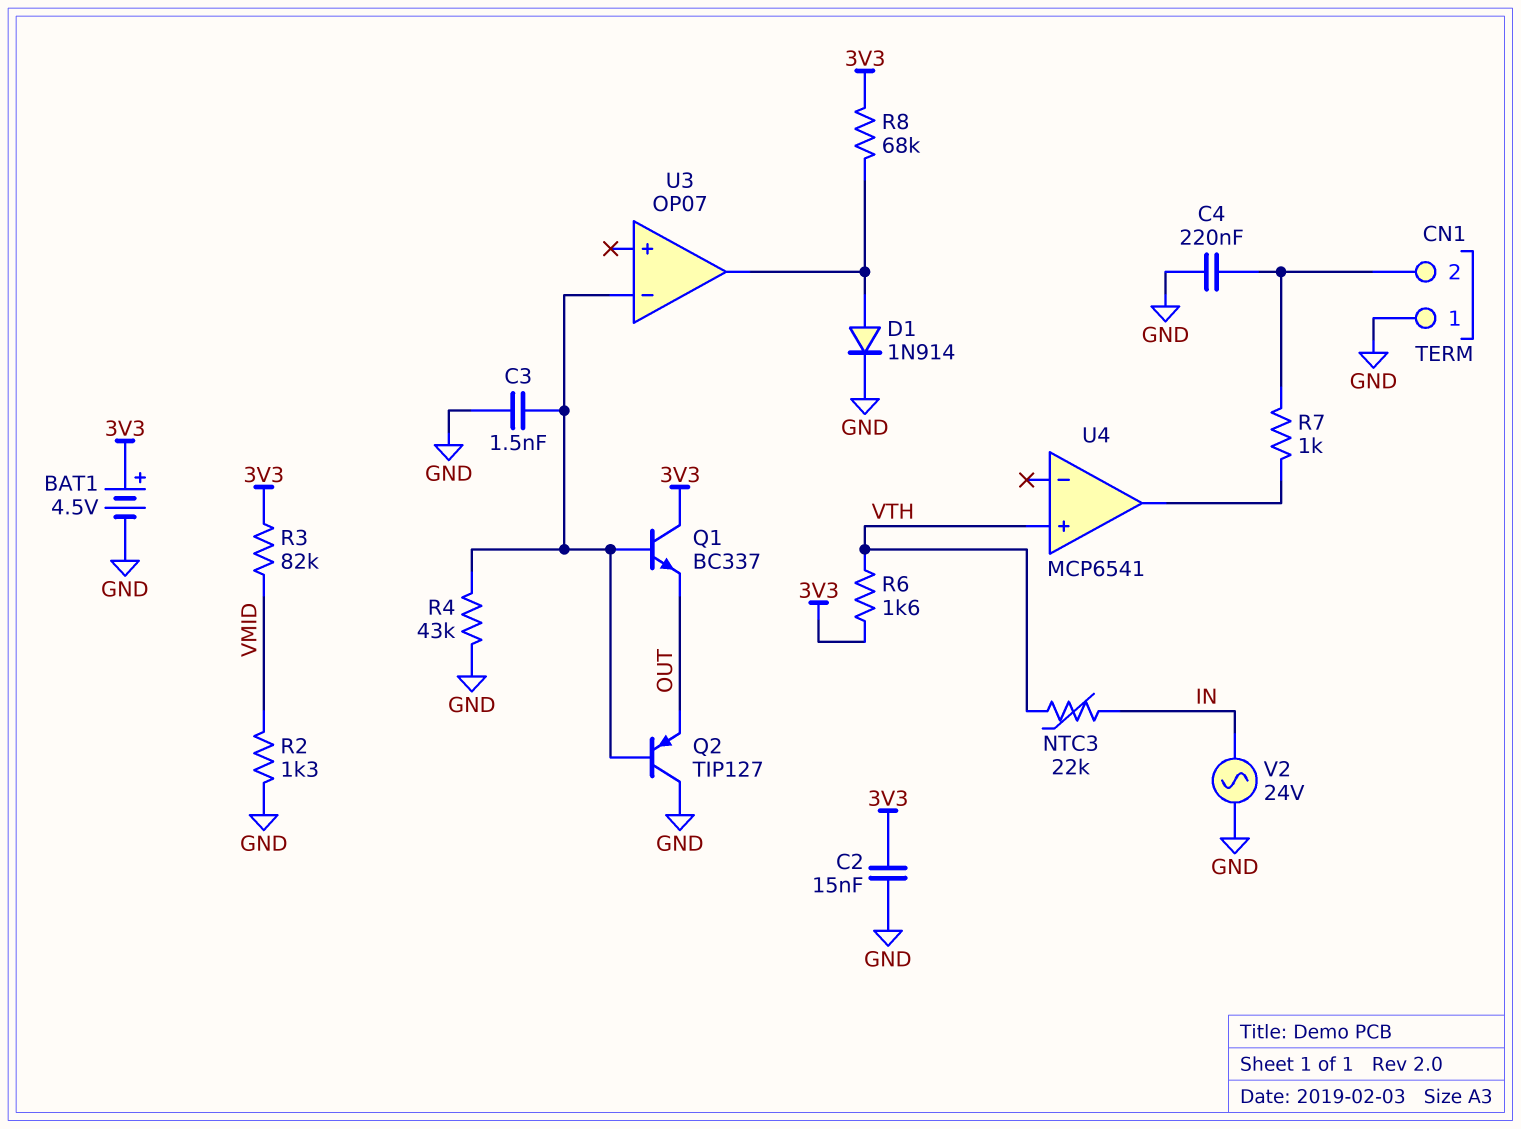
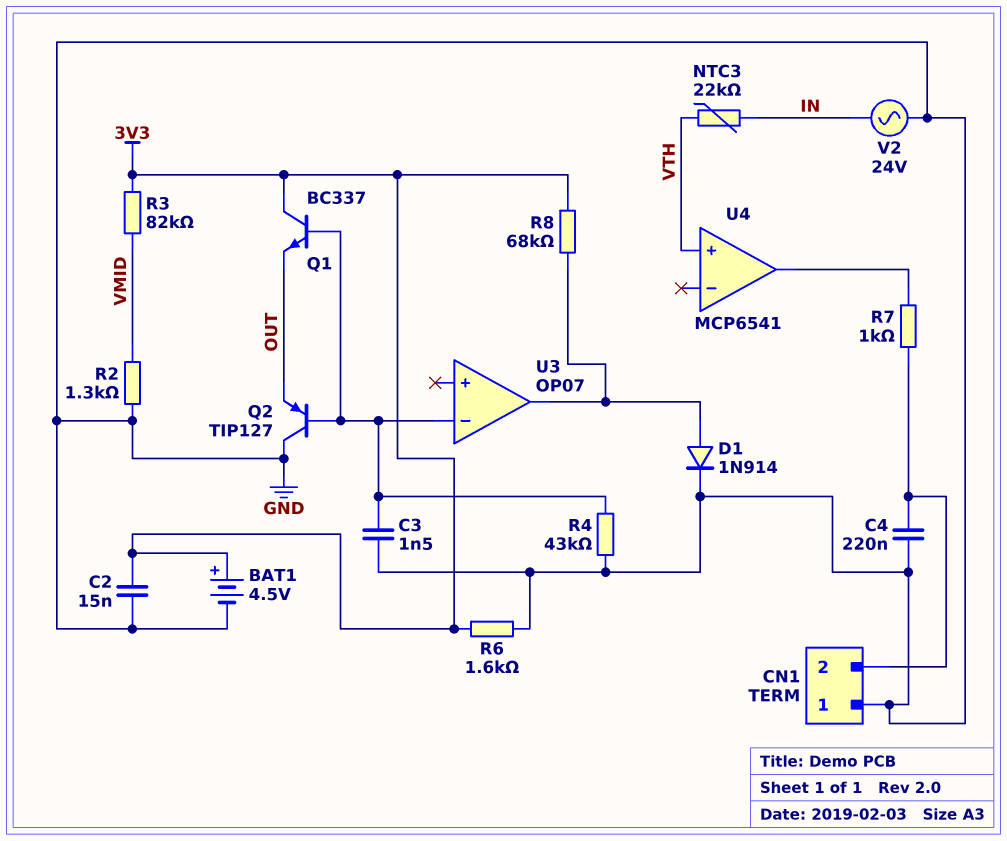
R6: 1.6k (3V3, VTH) -> 1.6k (3V3, GND)

